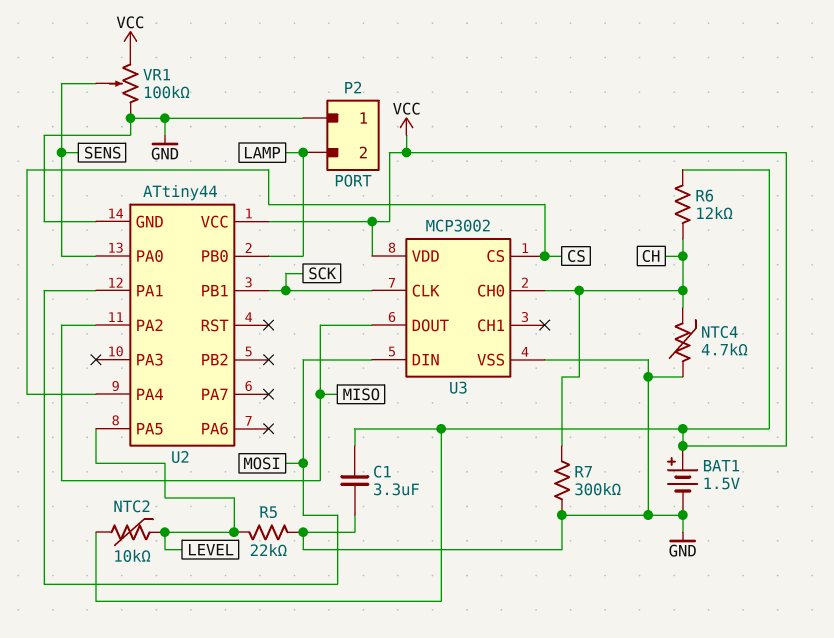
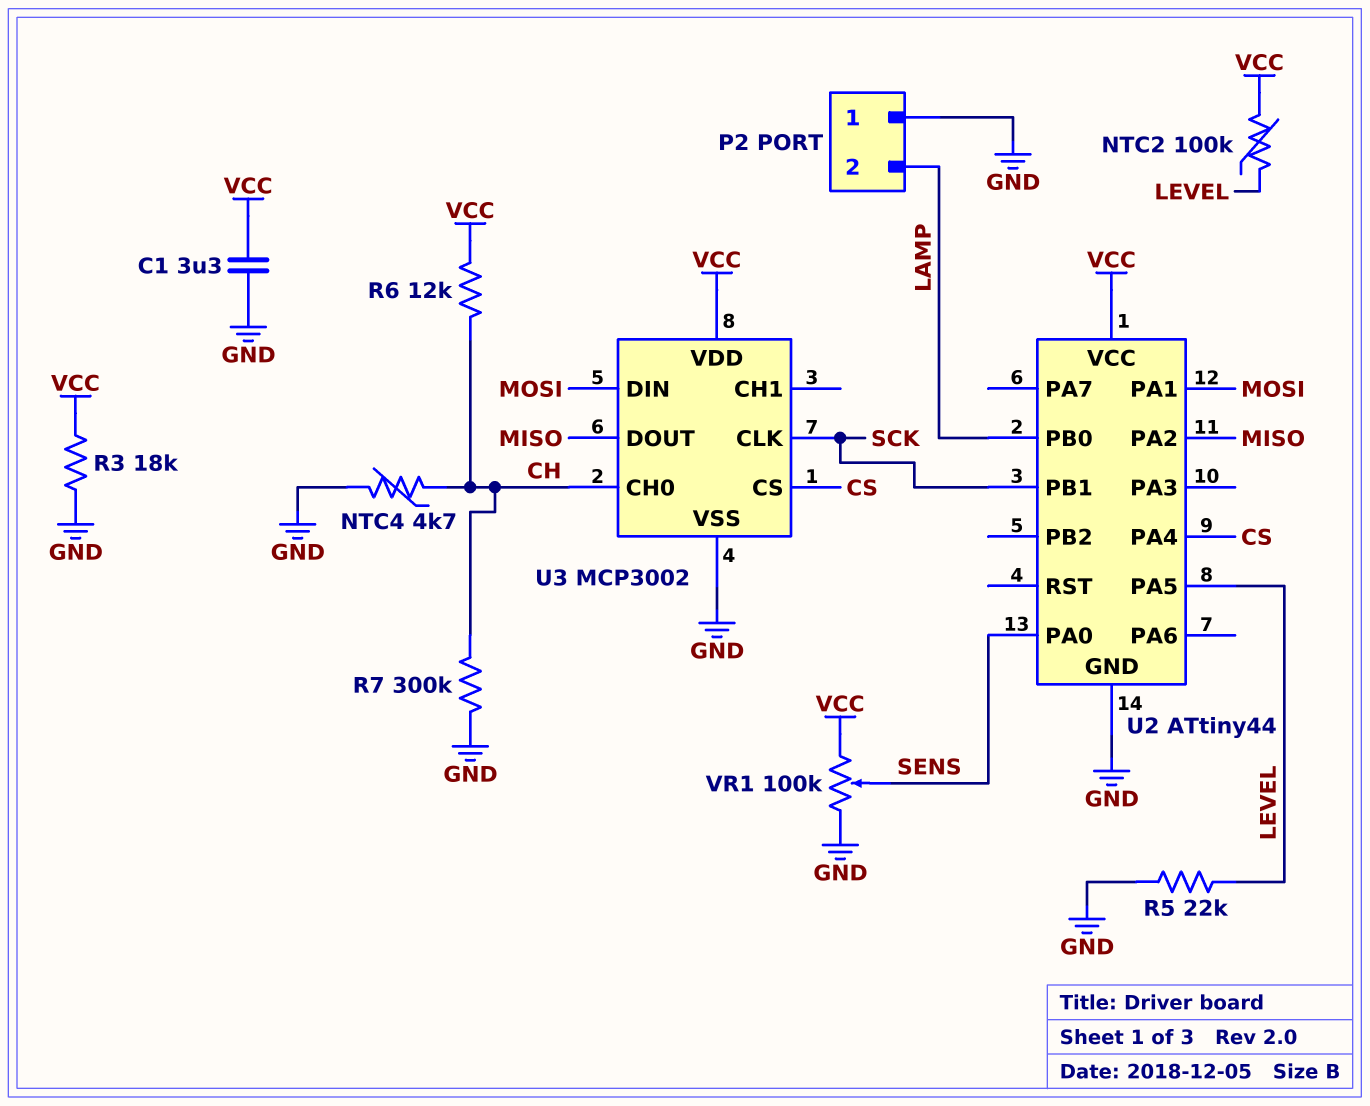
BAT1: 1.5V (plus VCC, minus GND) -> none
NTC2: 10k (LEVEL, VCC) -> 100k (LEVEL, VCC)
R3: none -> 18k (GND, VCC)

